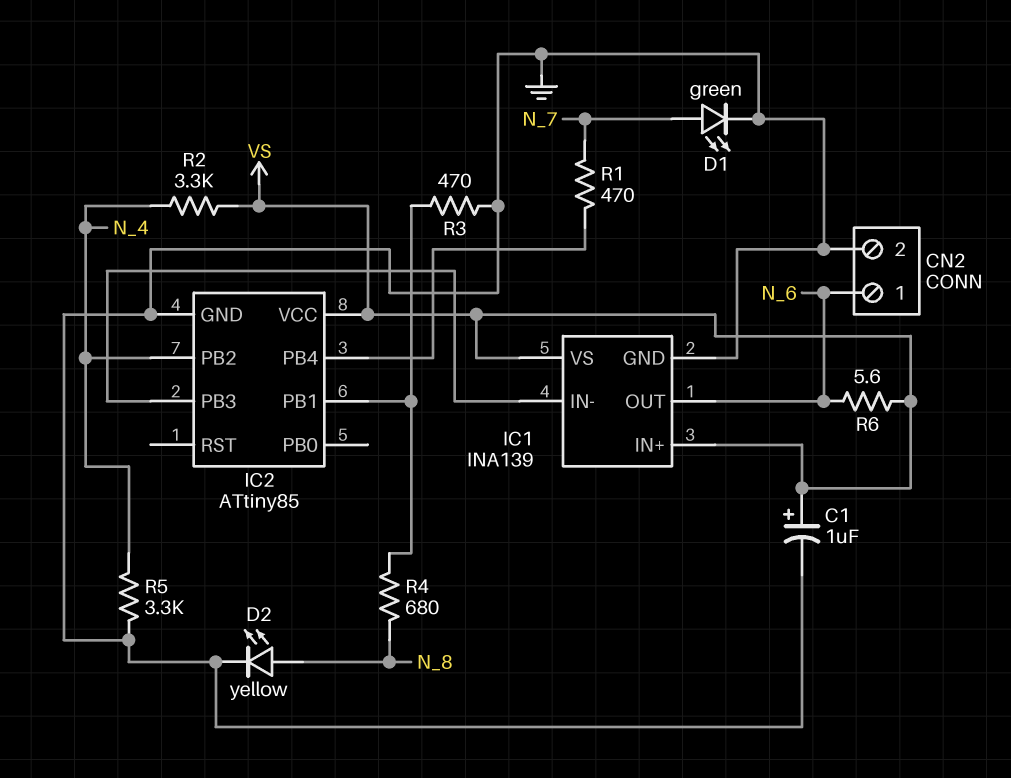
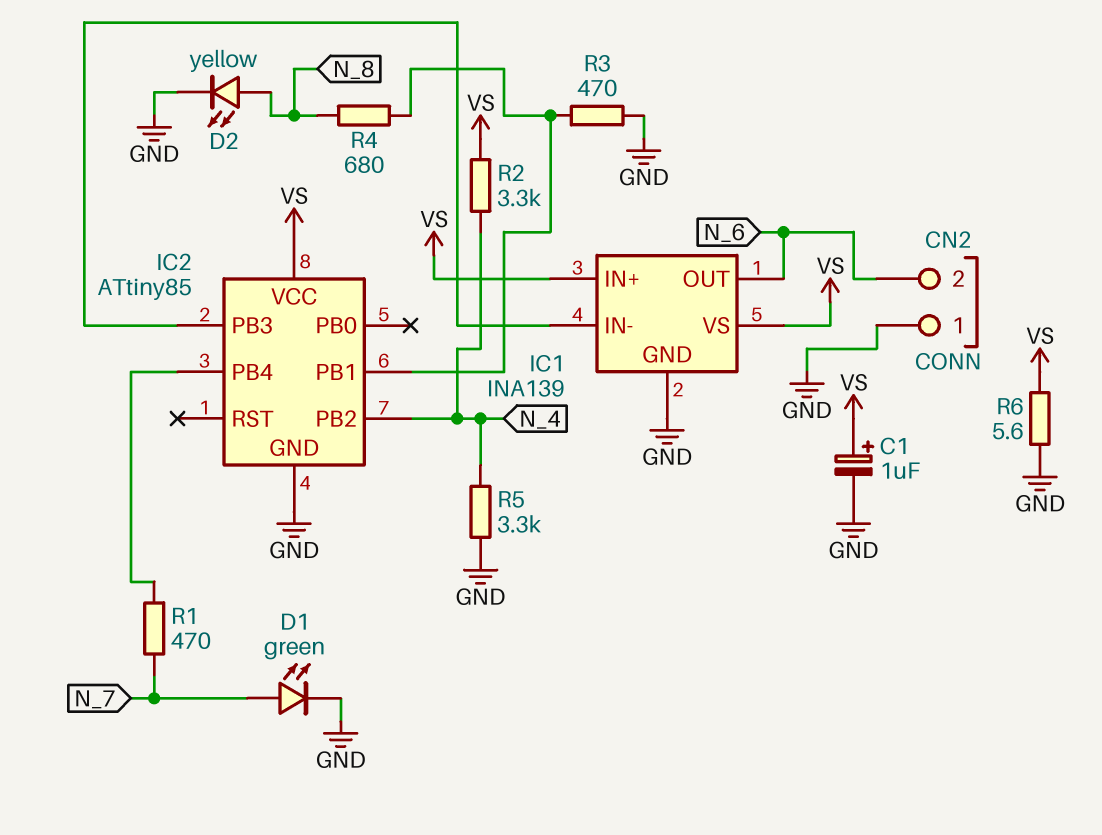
CN2 pin 1: N_6 -> GND
CN2 pin 2: GND -> N_6
R6: 5.6 (N_6, VS) -> 5.6 (GND, VS)

